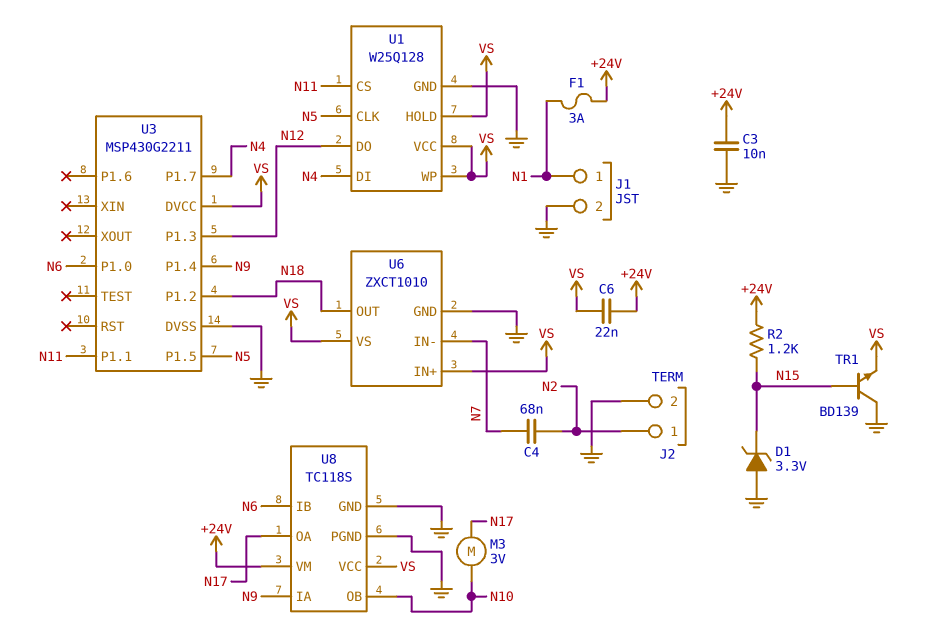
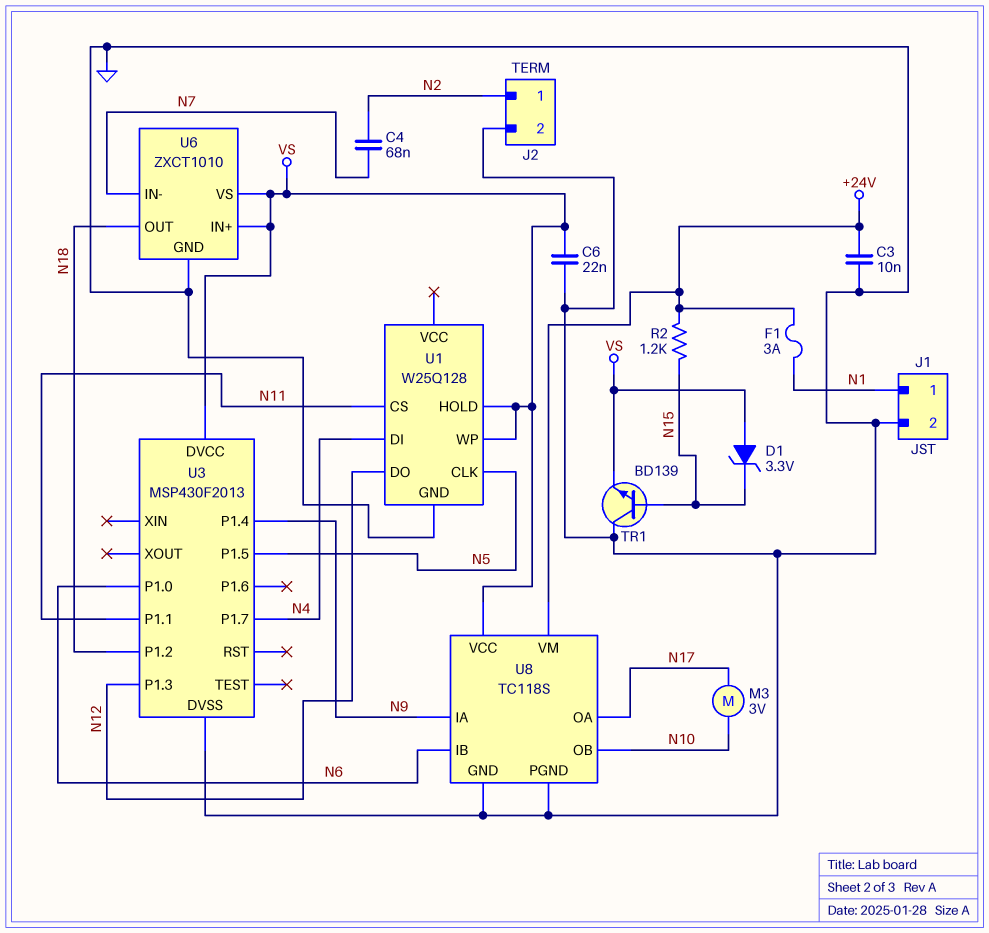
C6: 22nF (+24V, VS) -> 22nF (GND, VS)
D1: zener 3.3V (A GND, K N15) -> zener 3.3V (A VS, K N15)
U1 pin VCC: VS -> none
U3: MSP430G2211 -> MSP430F2013

